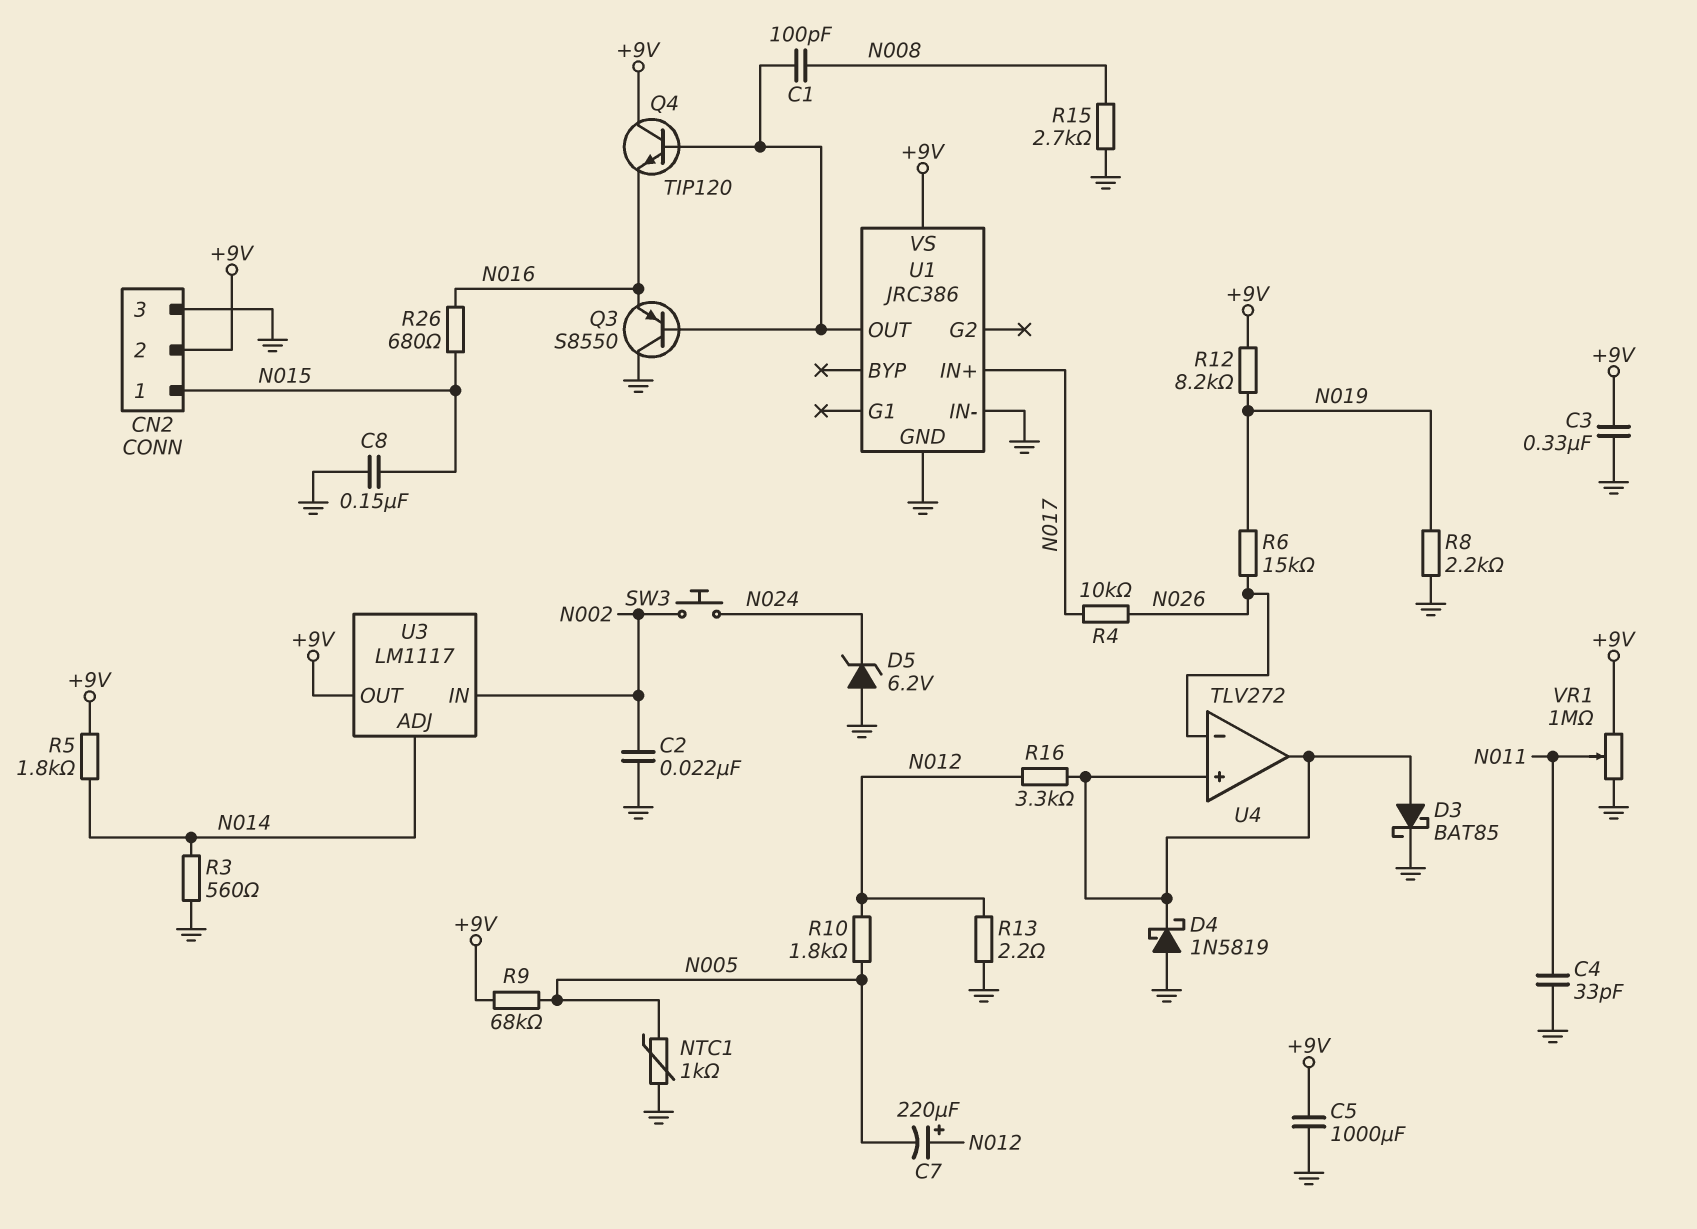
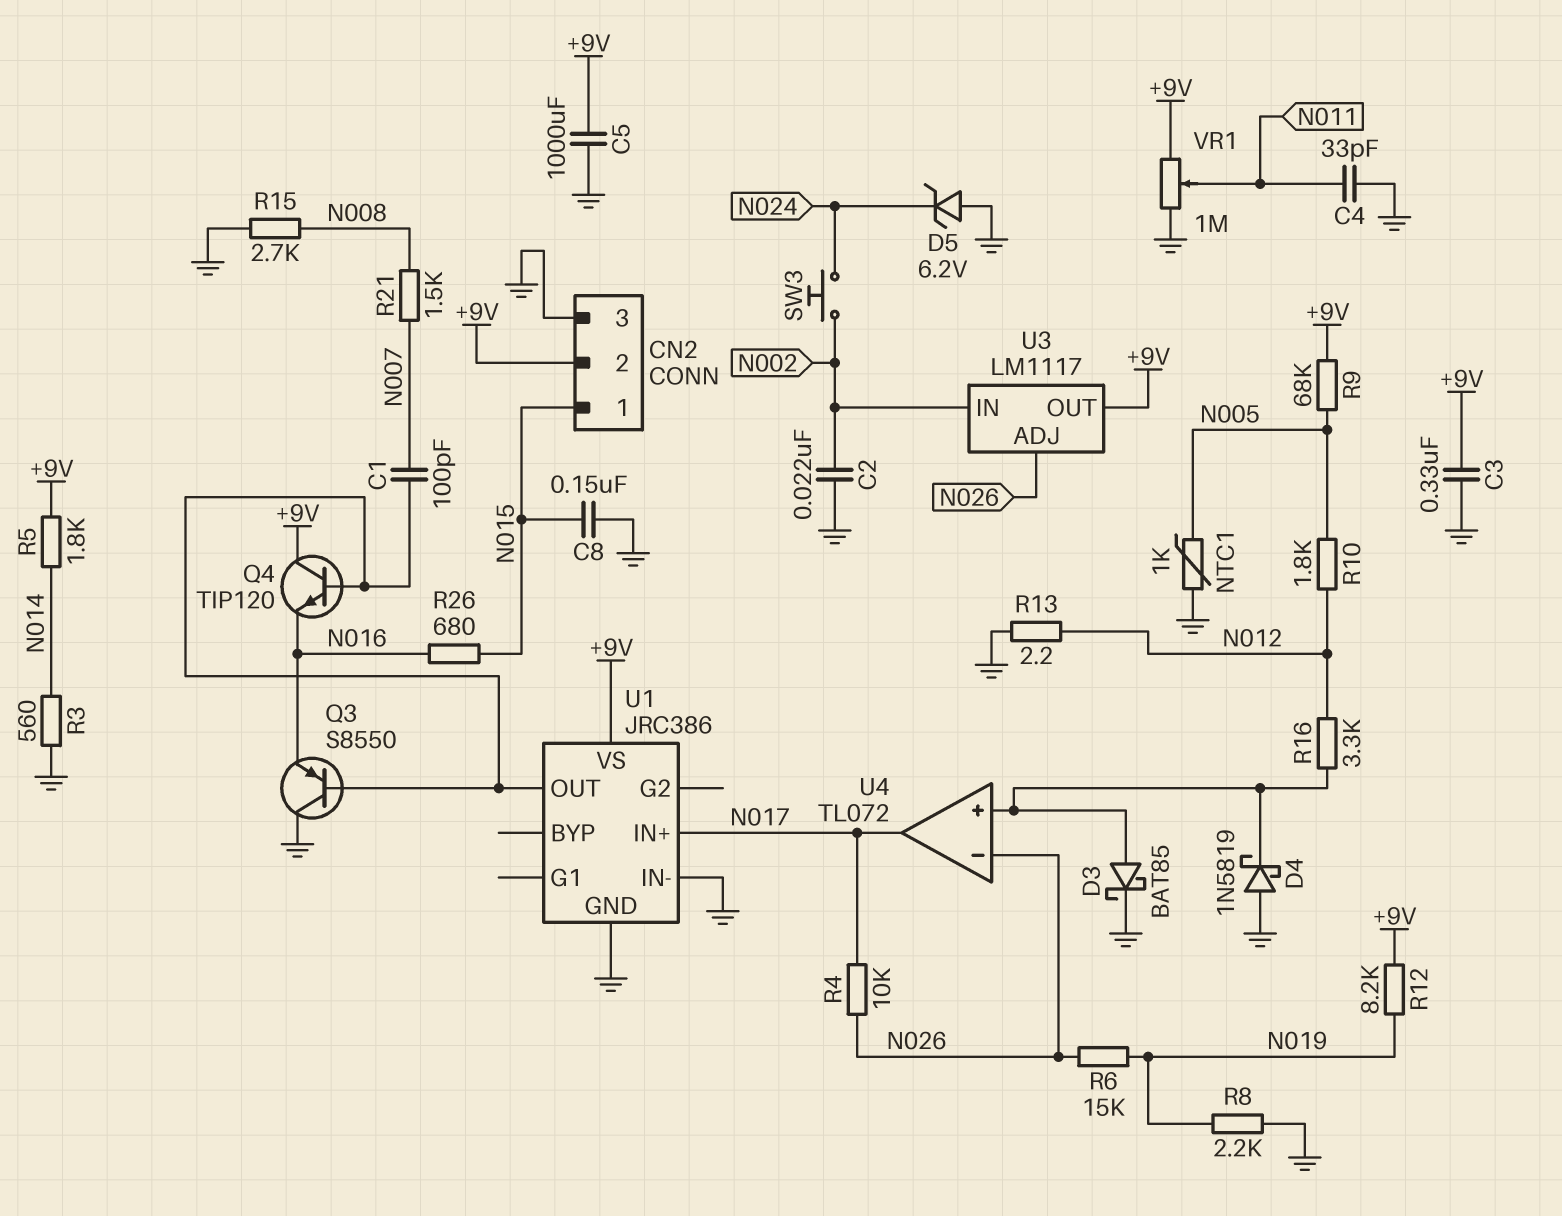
C1: 100pF (N008, U1/OUT) -> 100pF (N007, U1/OUT)
C7: 220uF (plus N012, minus N005) -> none
R21: none -> 1.5k (N007, N008)
U3 pin ADJ: N014 -> N026
U4: TLV272 -> TL072
U4 pin out: U4/in+ -> N017

